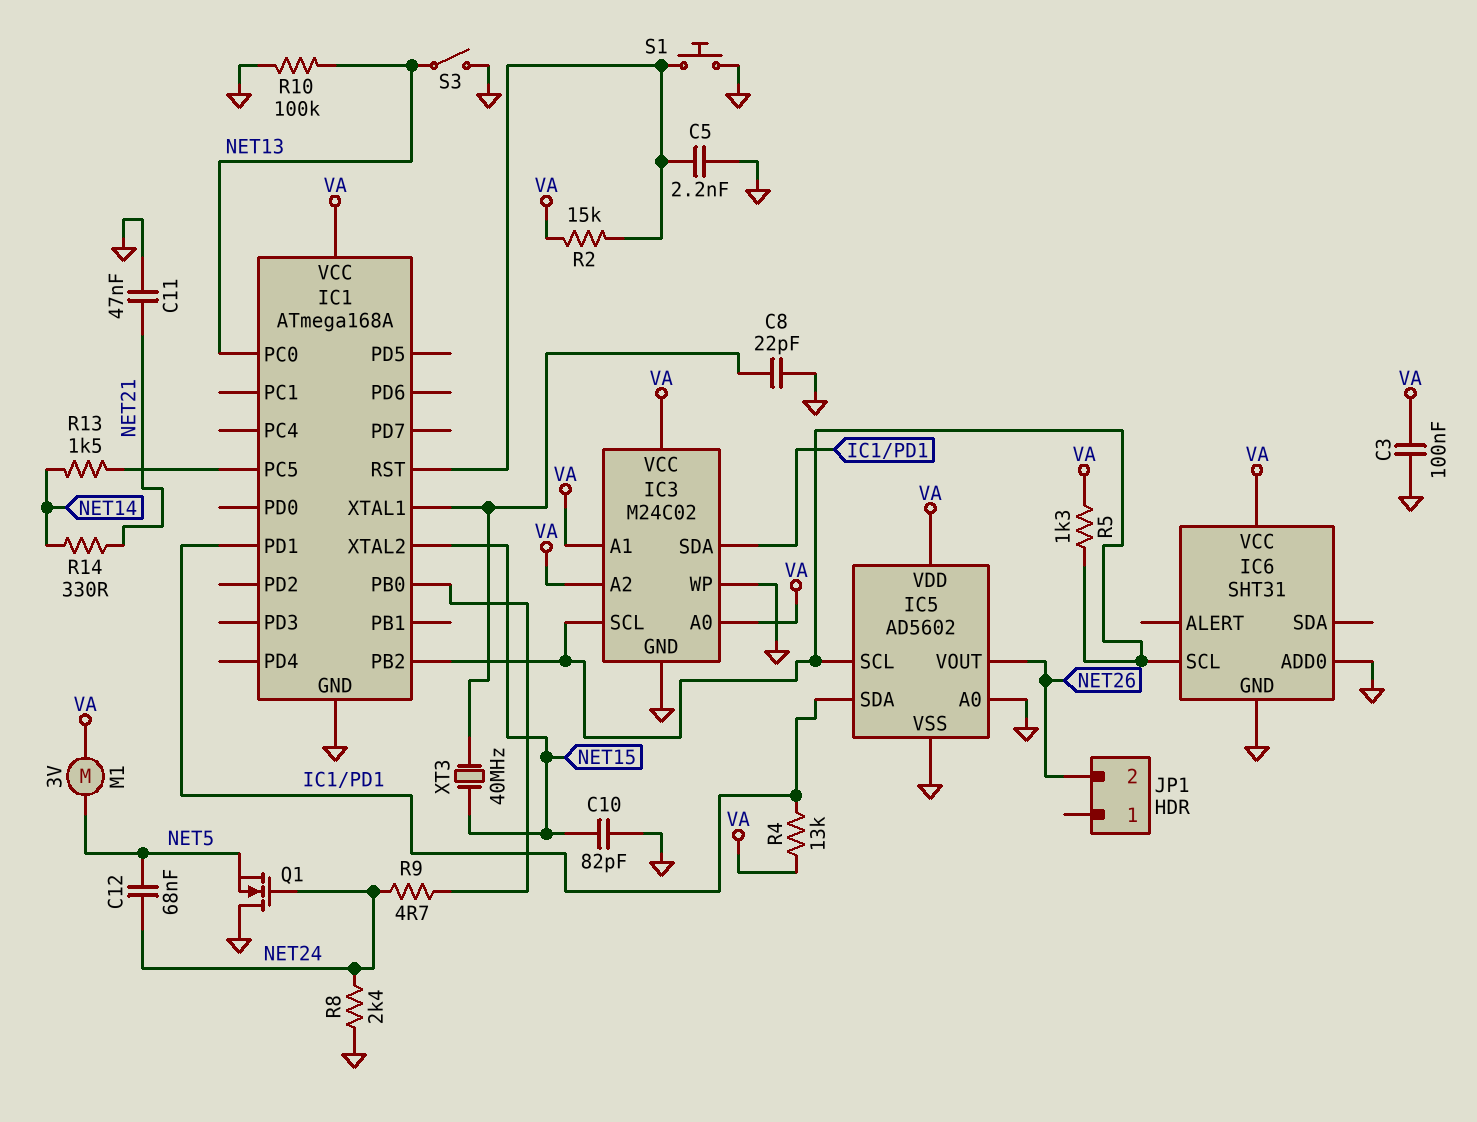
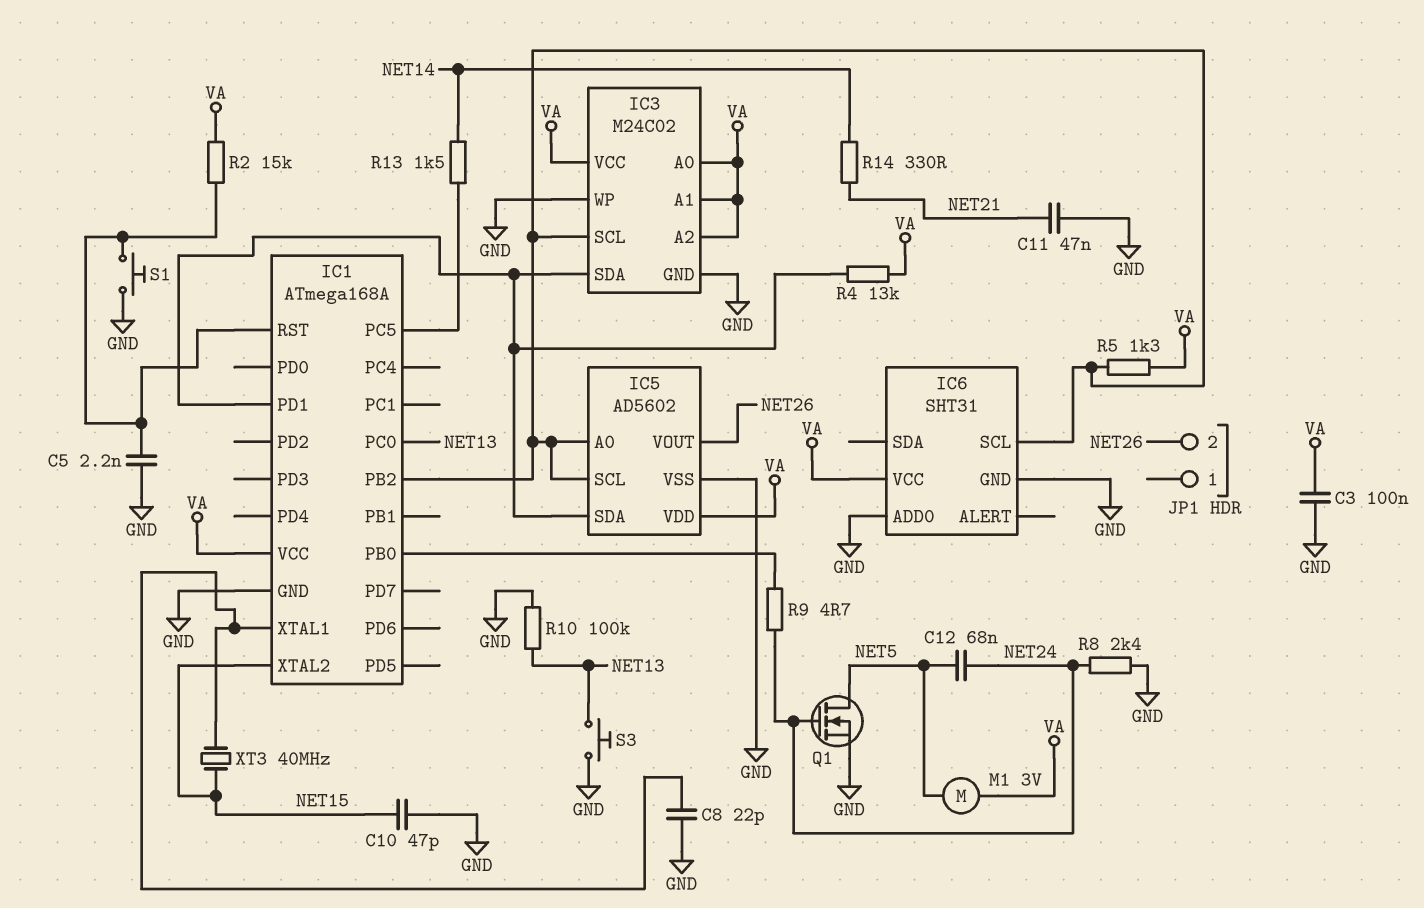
C10: 82pF (GND, NET15) -> 47pF (GND, NET15)
IC5 pin A0: GND -> IC1/PB2
Q1: NMOS (G NET24, D GND, S NET5) -> NMOS (G NET24, D NET5, S GND)
S3: switch (GND, NET13) -> button (GND, NET13)

